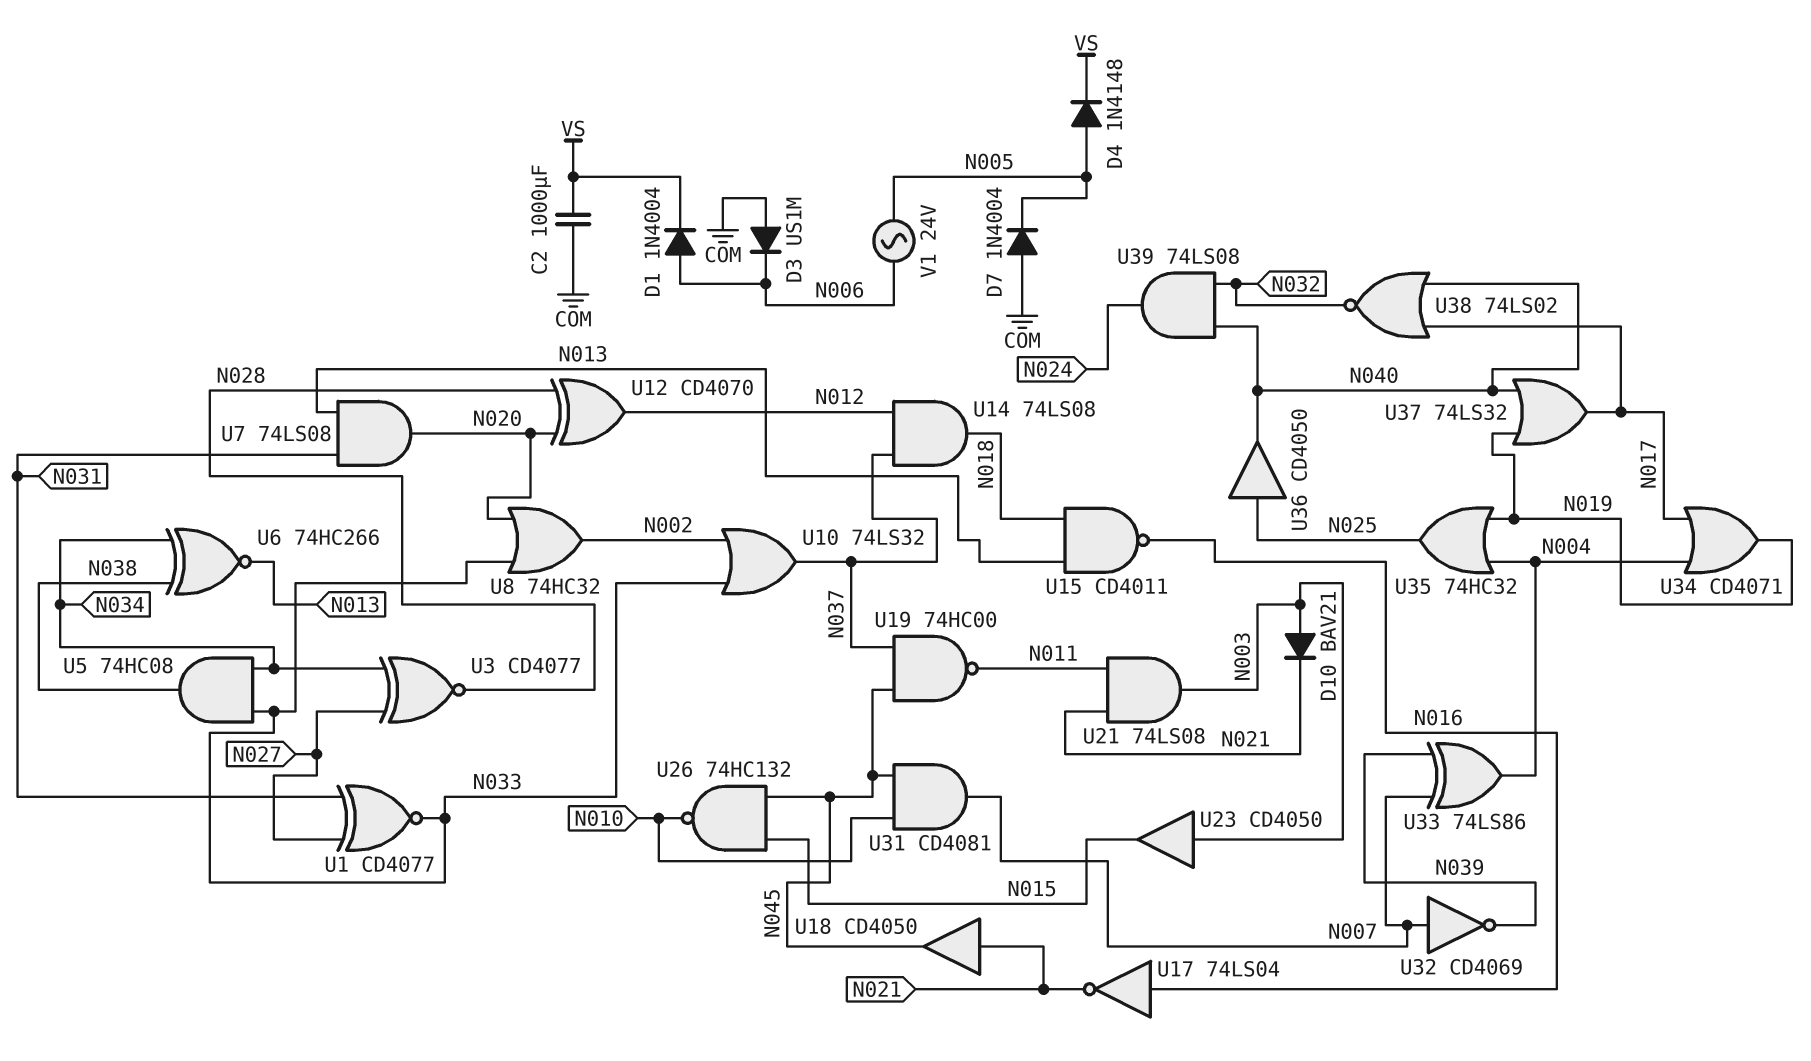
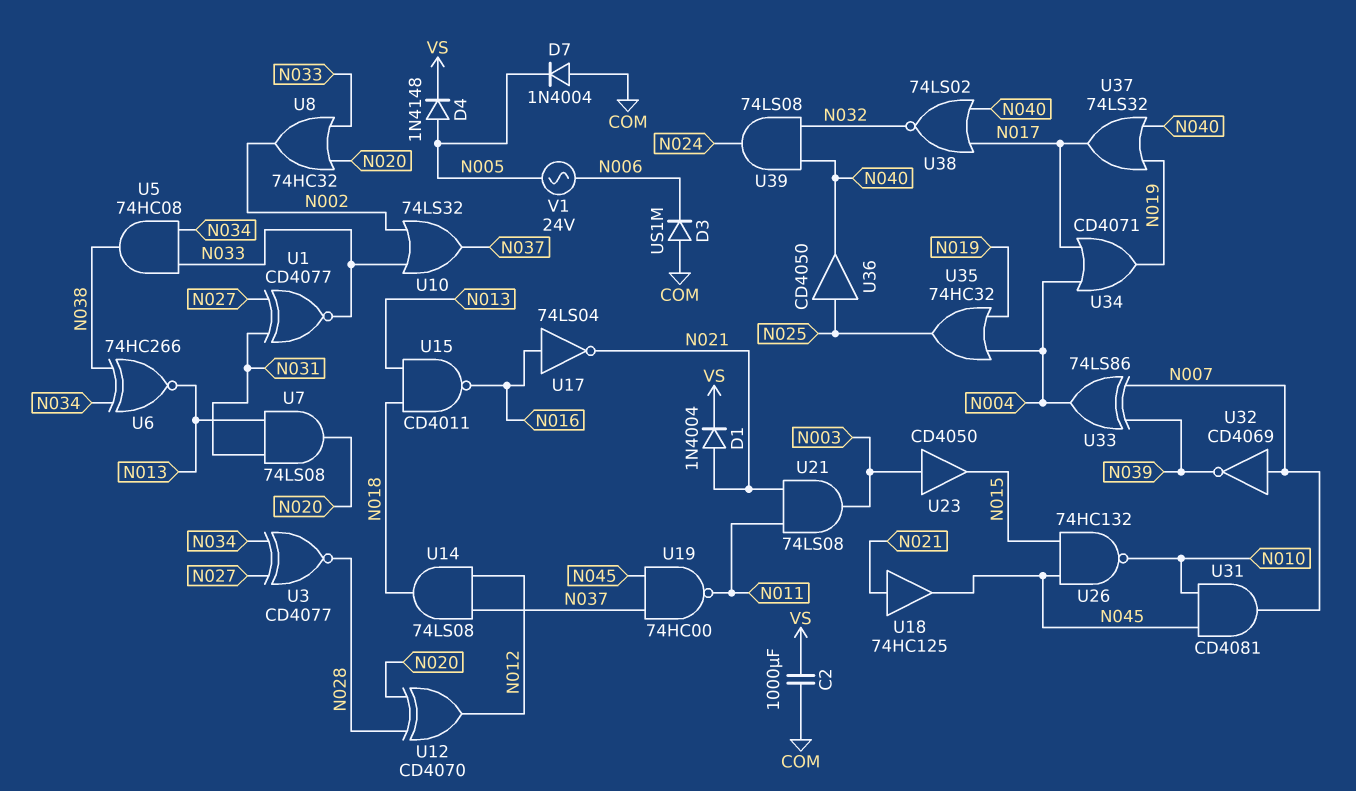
D1: diode 1N4004 (A N006, K VS) -> diode 1N4004 (A N021, K VS)
D10: diode BAV21 (A N003, K N021) -> none
U18: buffer CD4050 (in N021, out N045) -> buffer 74HC125 (in N021, out N045)

